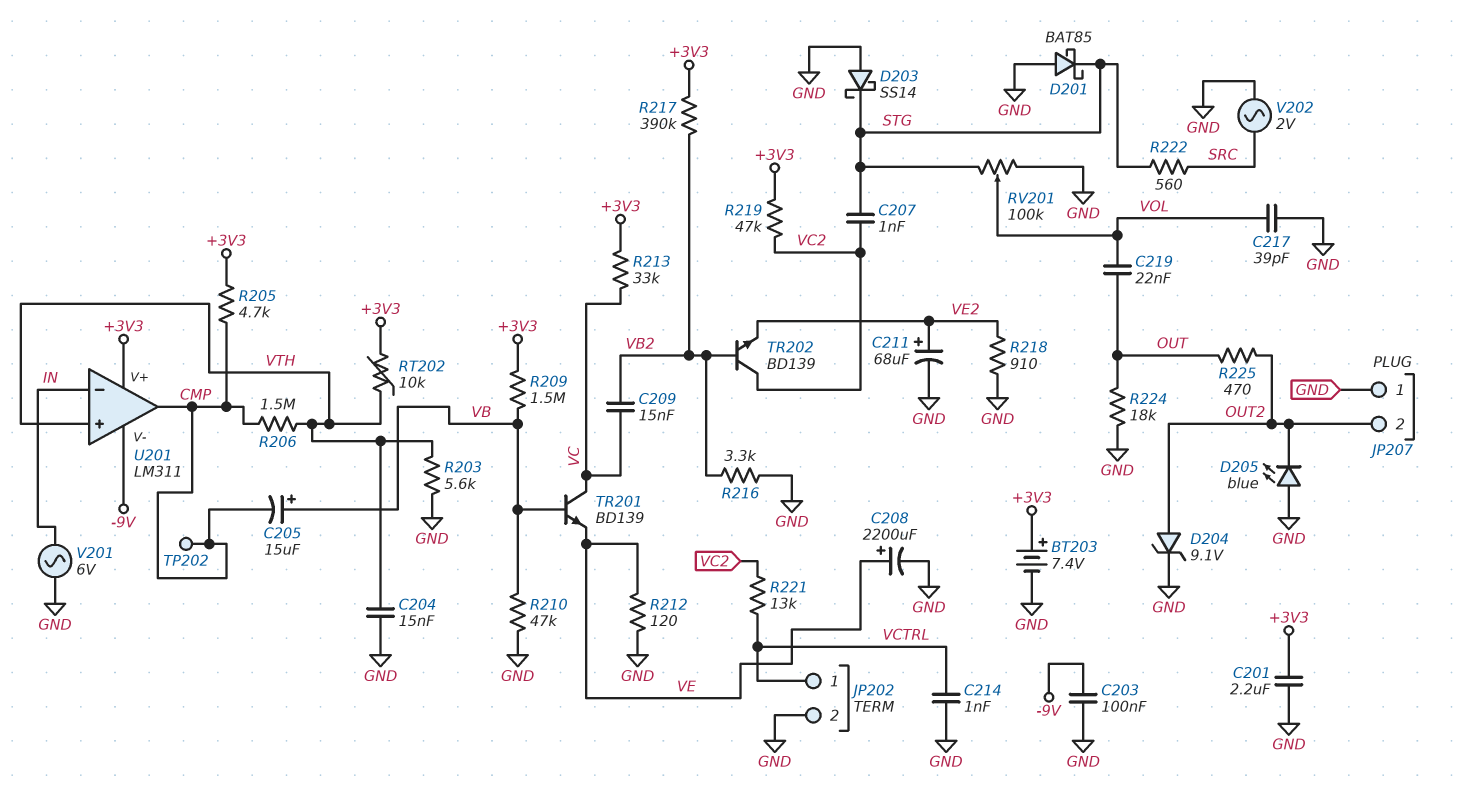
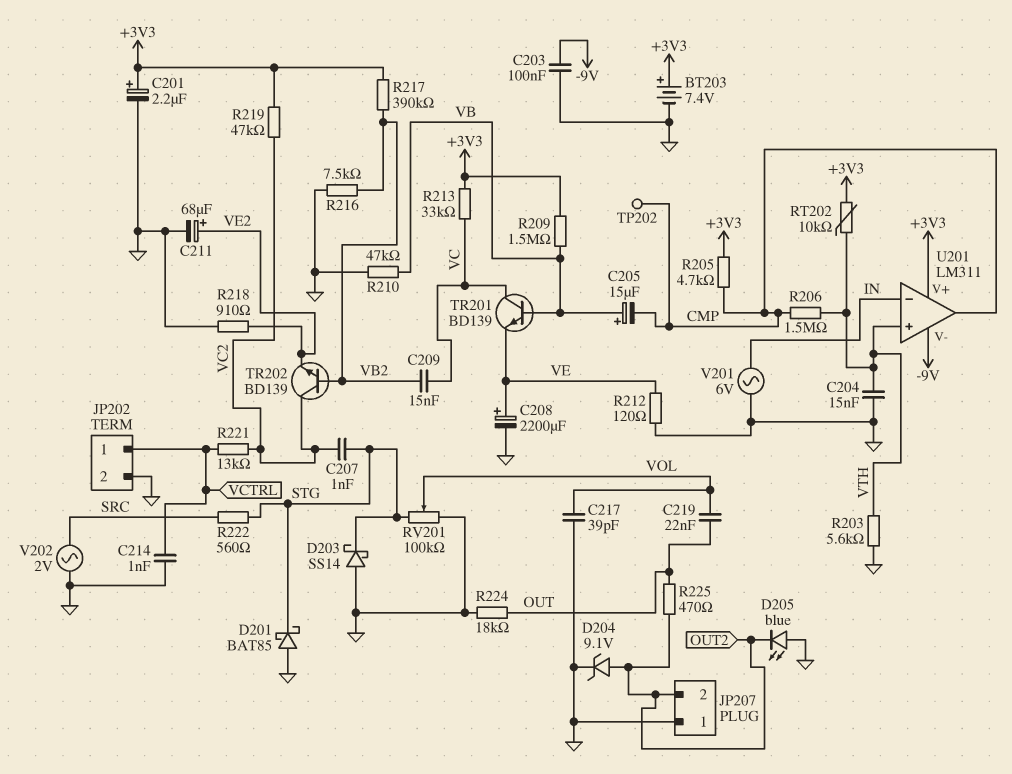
C201: 2.2uF (+3V3, GND) -> 2.2uF (plus +3V3, minus GND)
R216: 3.3k (GND, VB2) -> 7.5k (GND, VB2)

